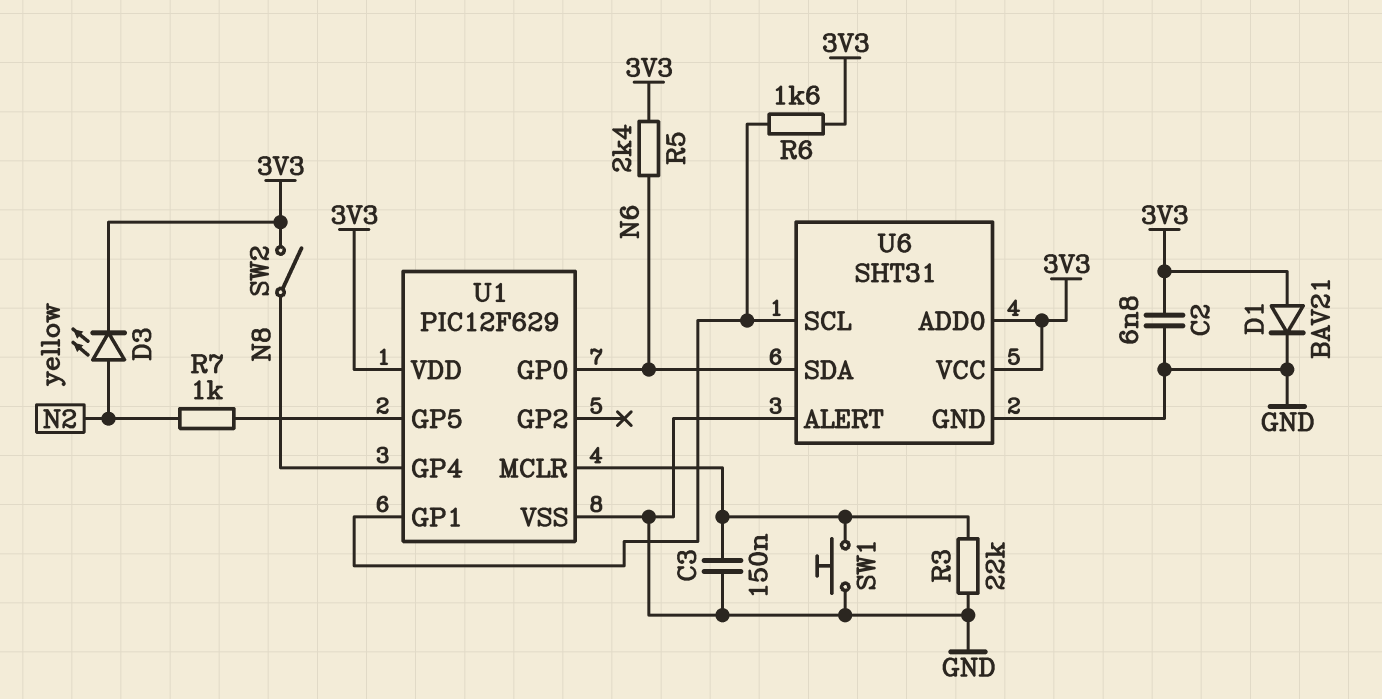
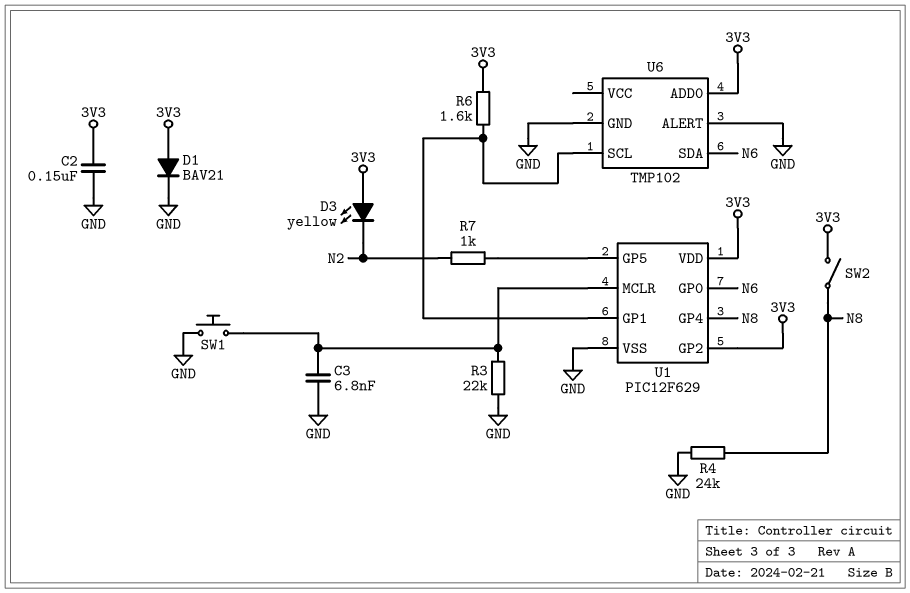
C2: 6.8nF (3V3, GND) -> 150nF (3V3, GND)
C3: 150nF (GND, U1/MCLR) -> 6.8nF (GND, U1/MCLR)
D3: LED yellow (A N2, K 3V3) -> LED yellow (A 3V3, K N2)
R4: none -> 24k (GND, N8)
R5: 2.4k (3V3, N6) -> none
U1 pin GP2: none -> 3V3
U6: SHT31 -> TMP102
U6 pin VCC: 3V3 -> none

